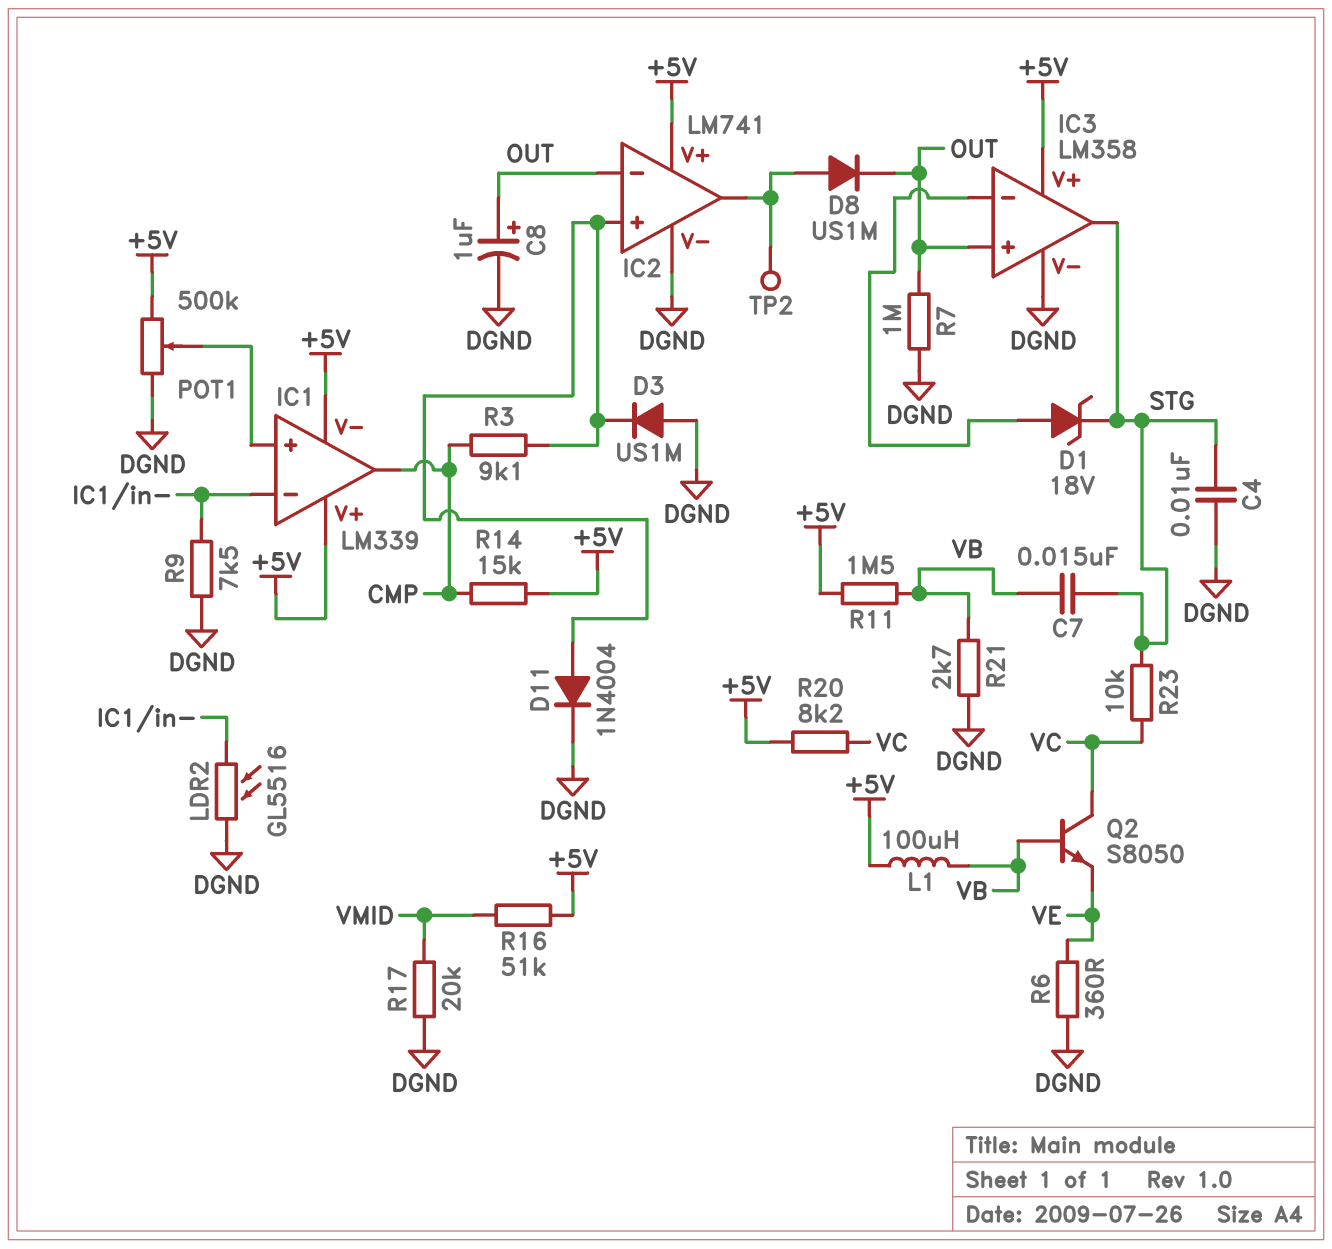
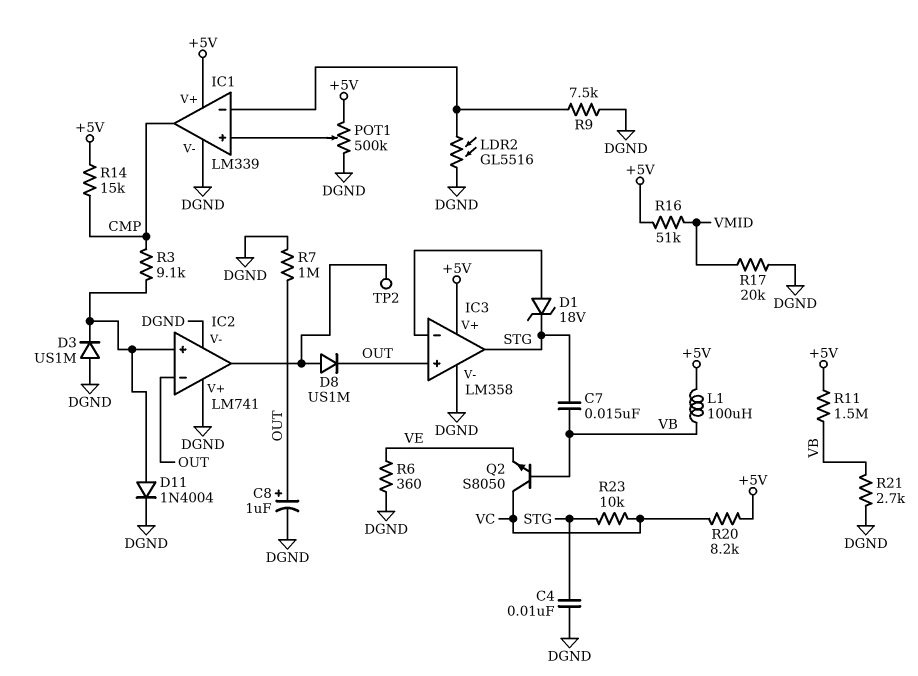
IC1 pin V-: +5V -> DGND
IC2 pin V+: +5V -> DGND

